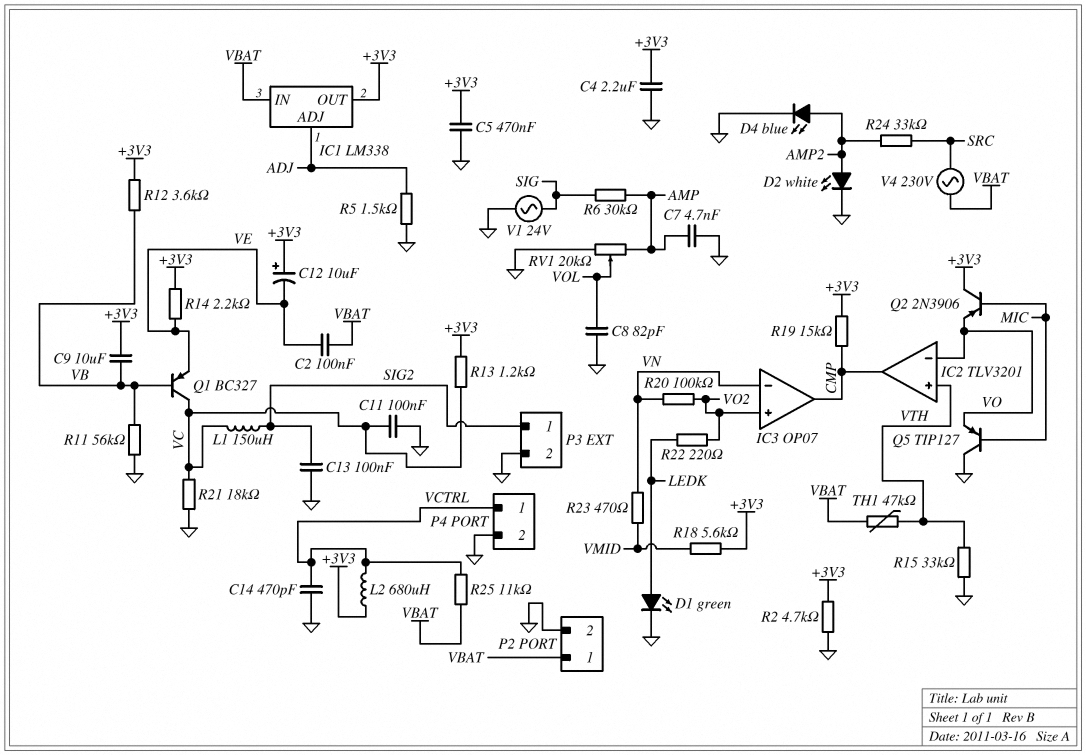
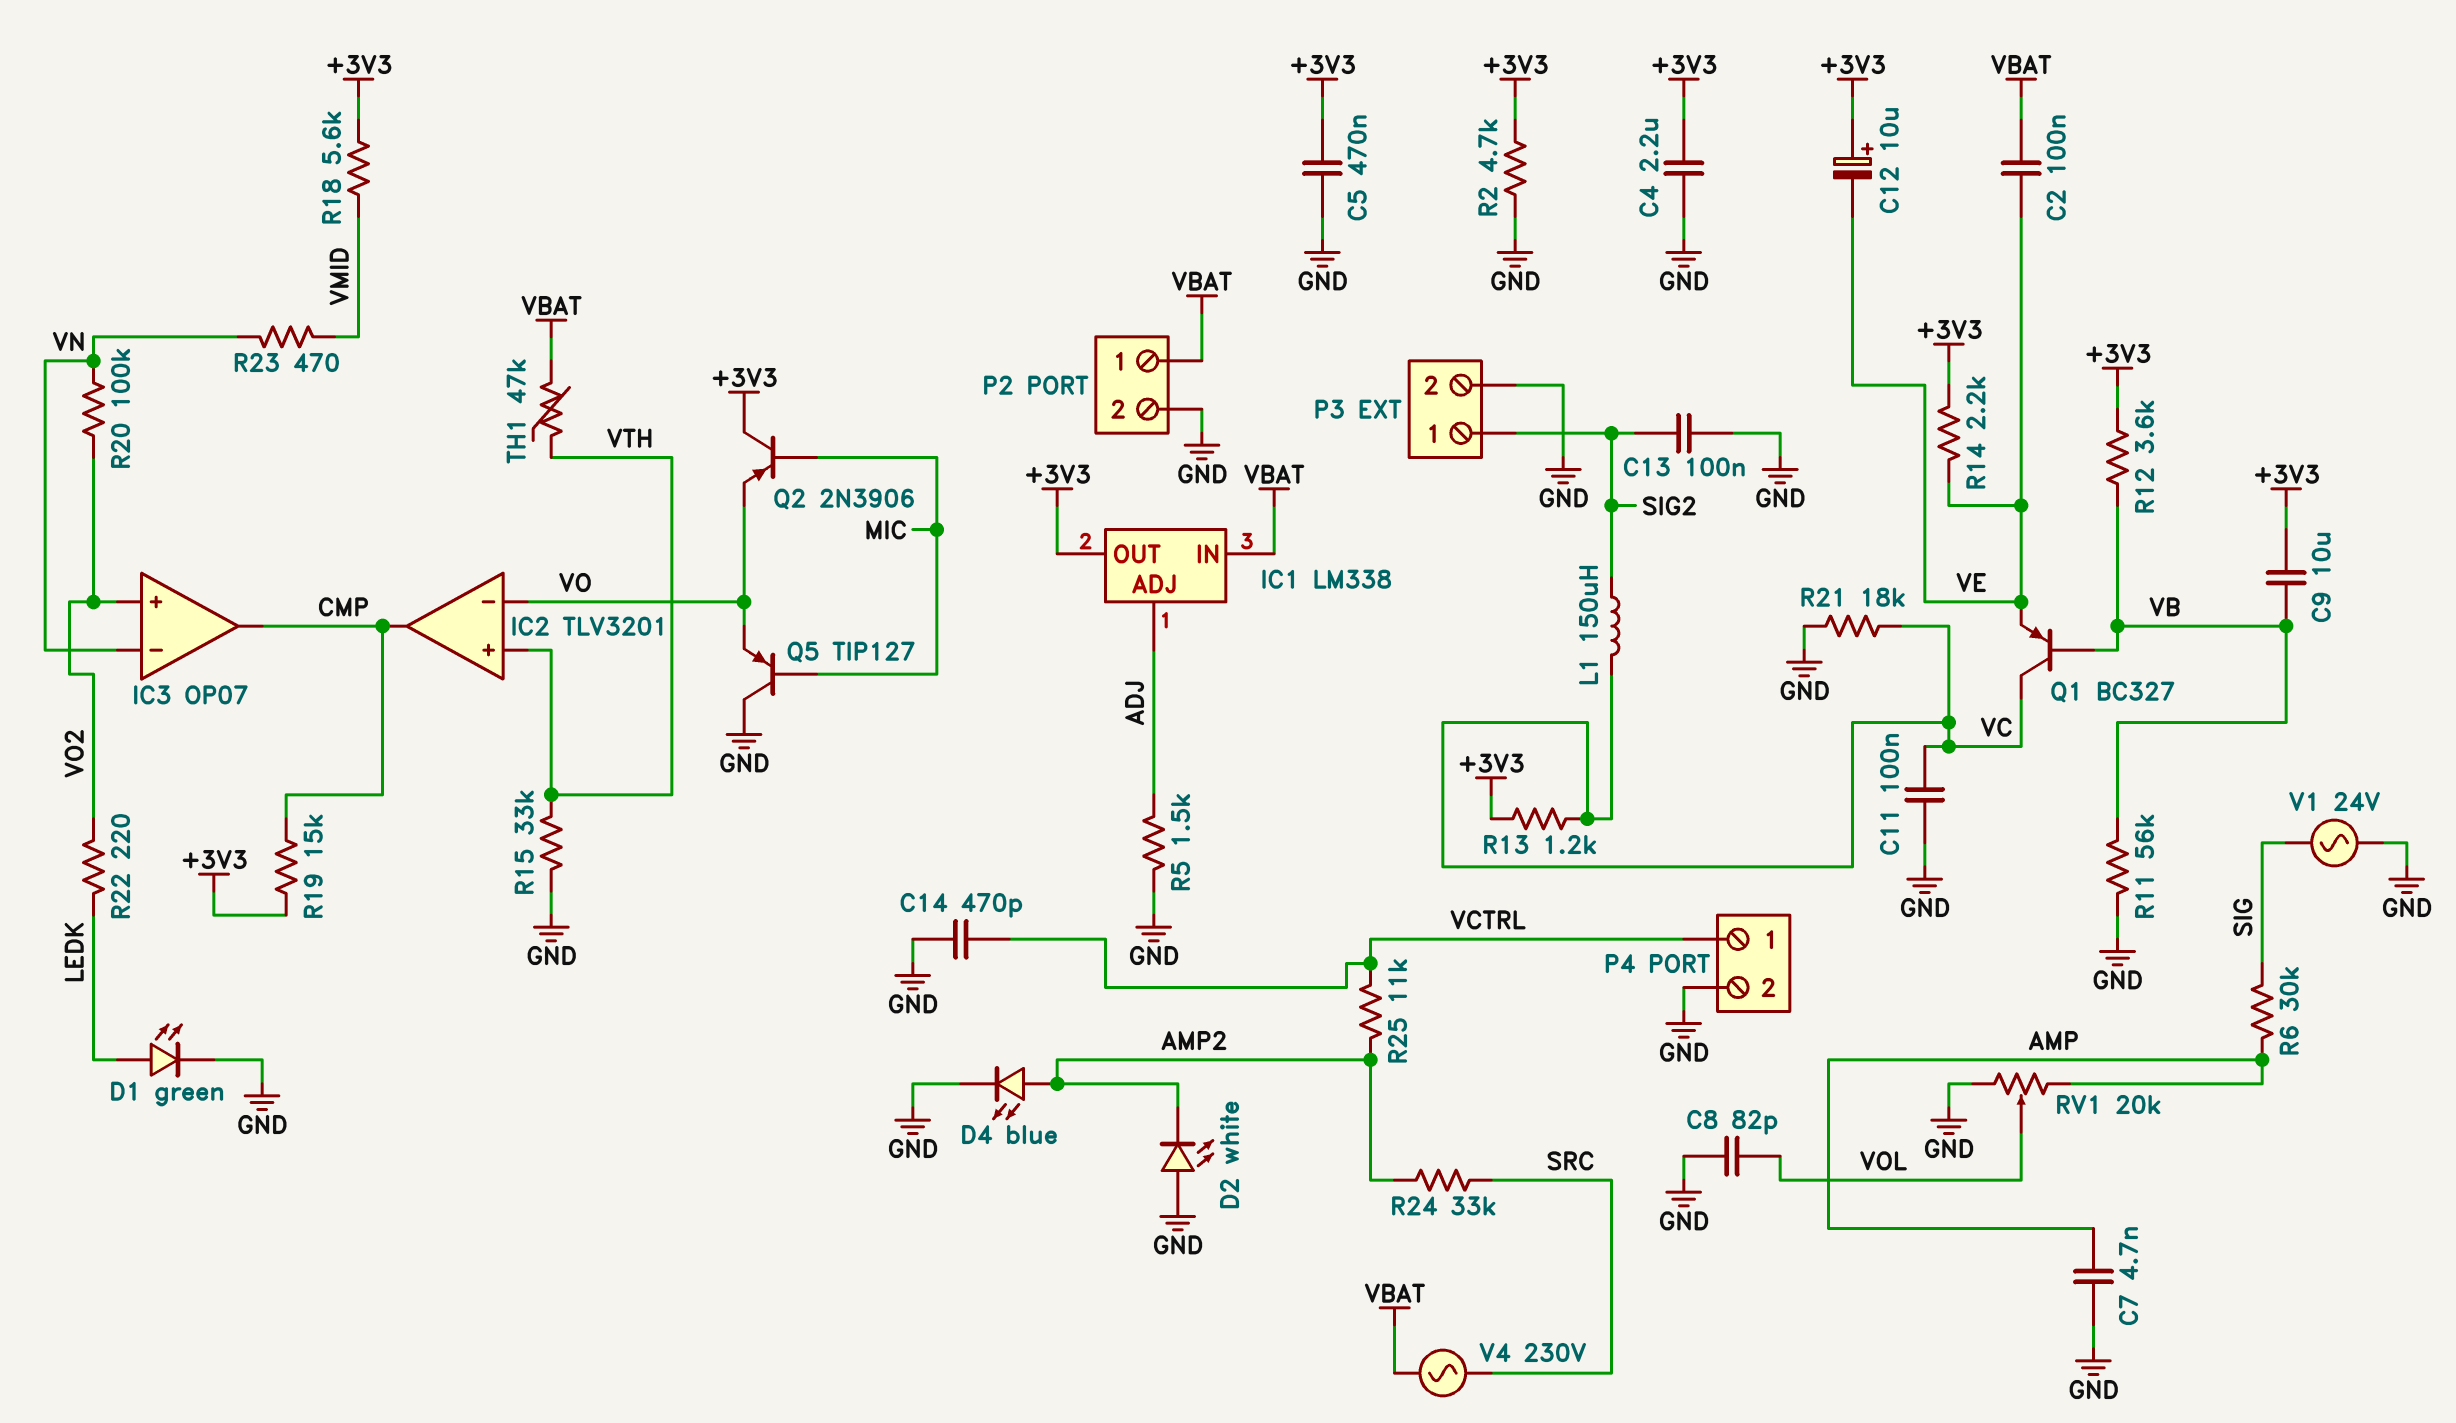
D2: LED white (A AMP2, K GND) -> LED white (A GND, K AMP2)
L2: 680uH (+3V3, VCTRL) -> none
R25: 11k (VBAT, VCTRL) -> 11k (AMP2, VCTRL)

